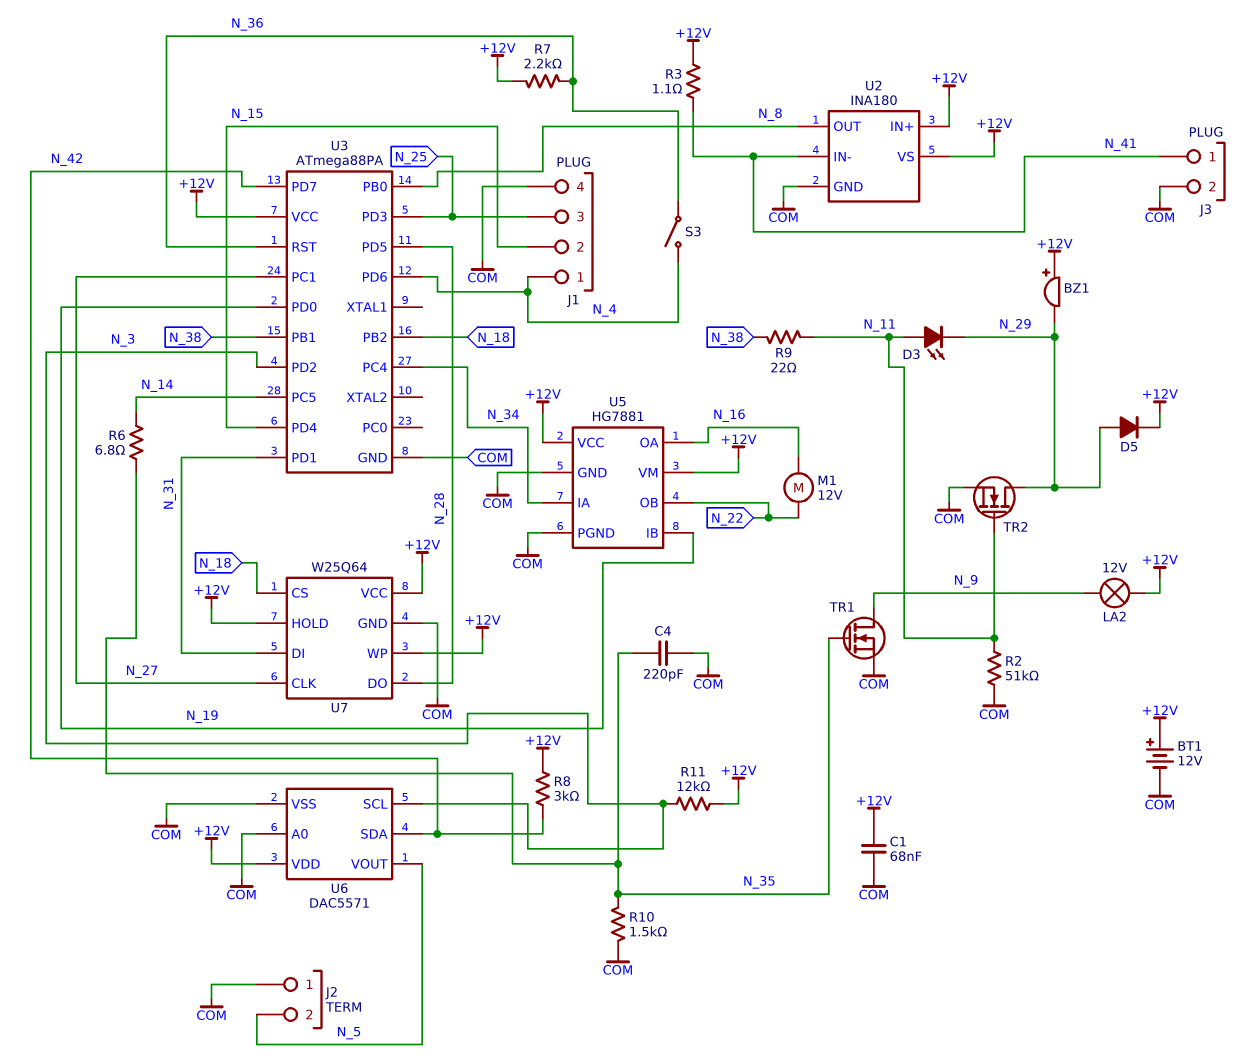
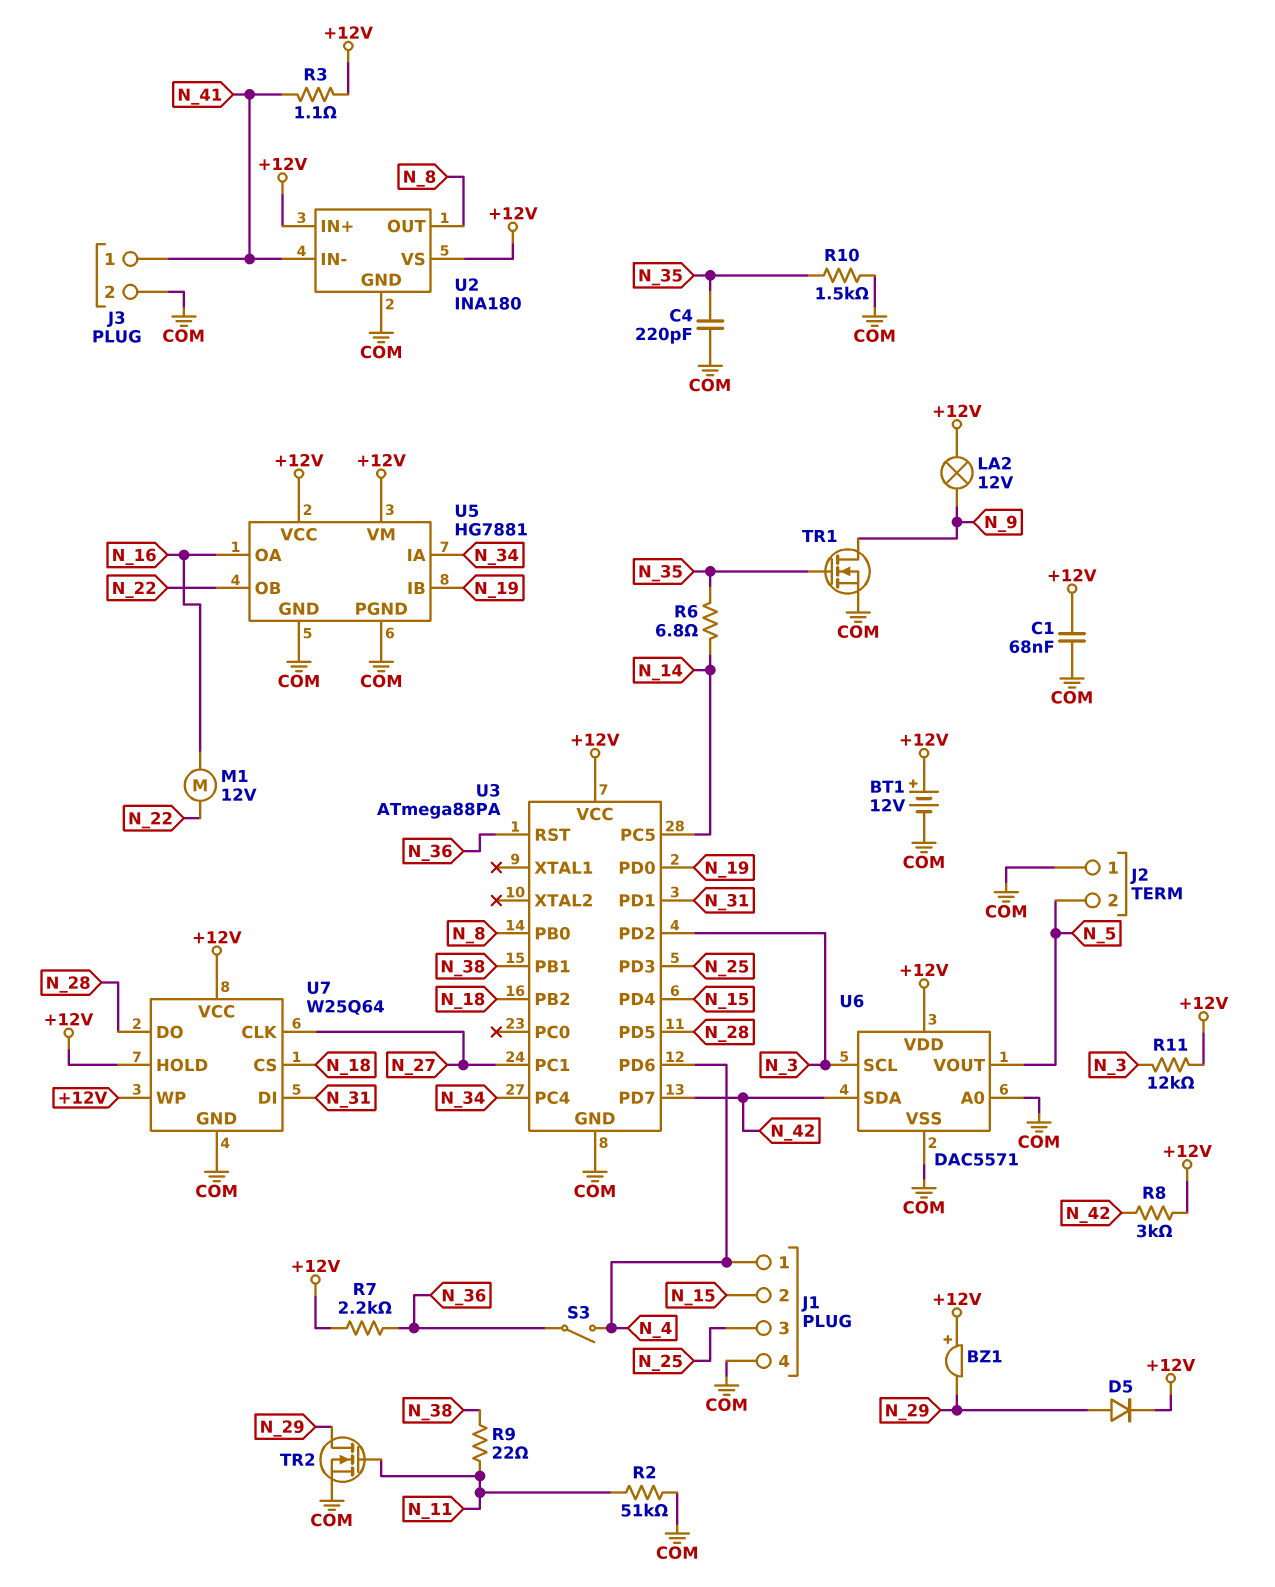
D3: LED (A N_11, K N_29) -> none

